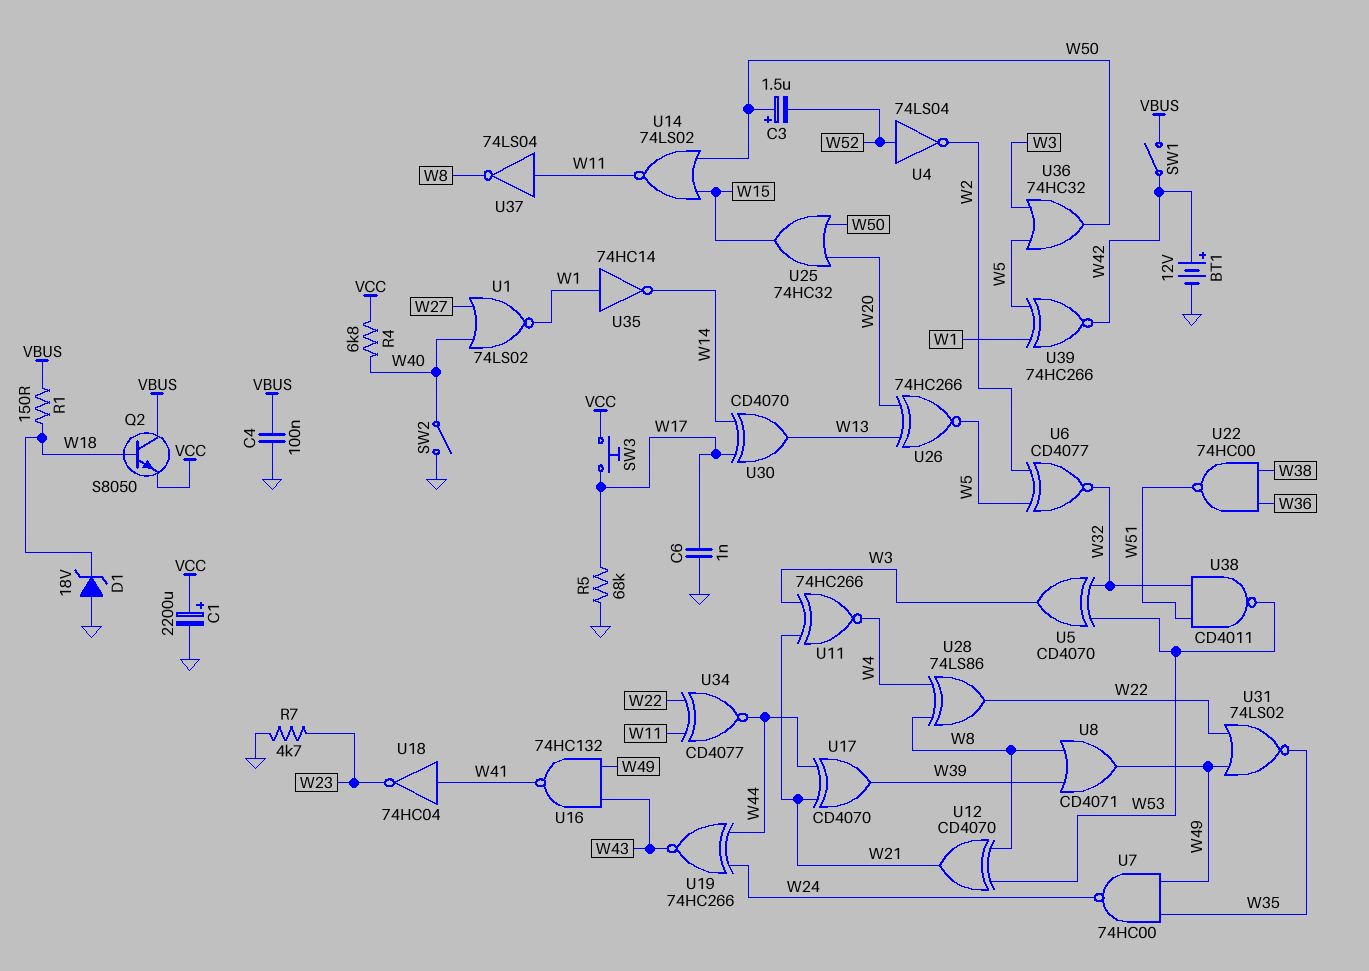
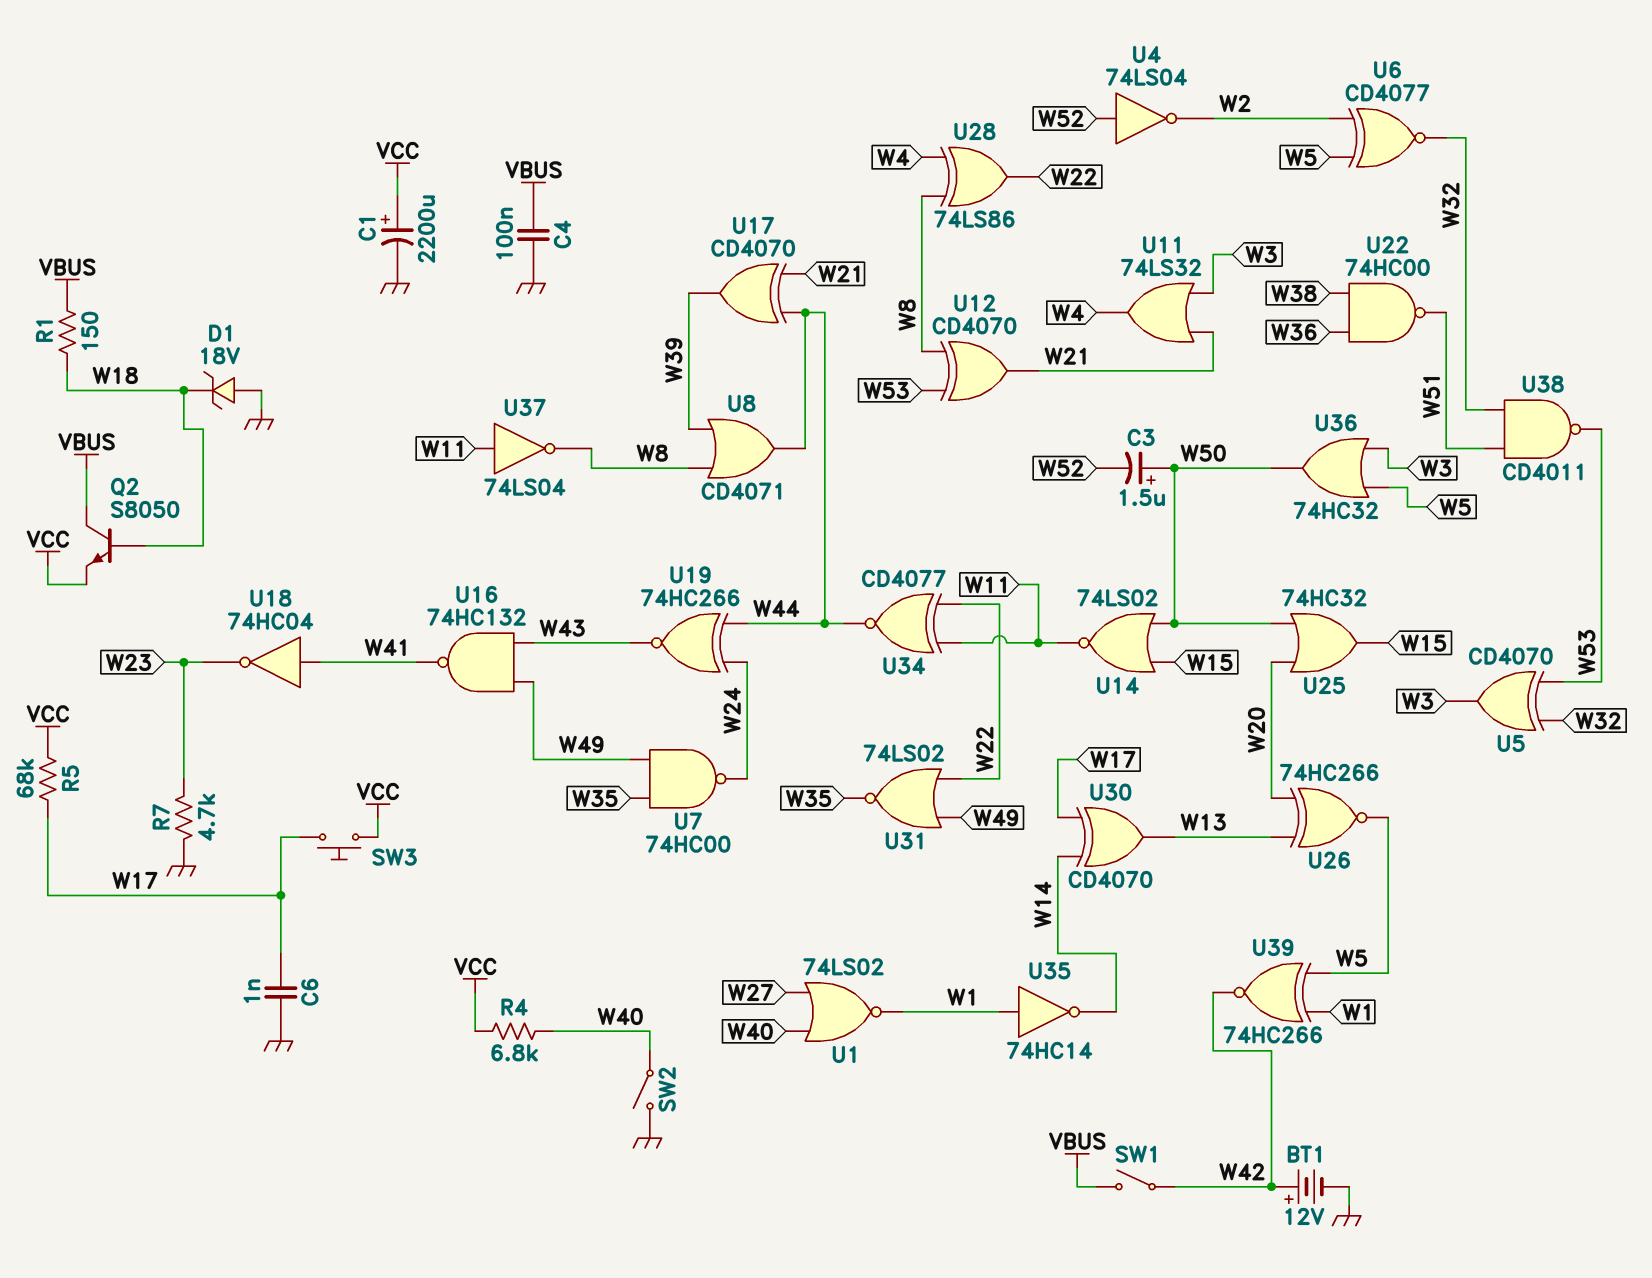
R5: 68k (GND, W17) -> 68k (VCC, W17)
U8: OR CD4071 (in W8, in W39, out W49) -> OR CD4071 (in W8, in W39, out W44)
U11: XNOR 74HC266 (in W3, in W21, out W4) -> OR 74LS32 (in W3, in W21, out W4)

